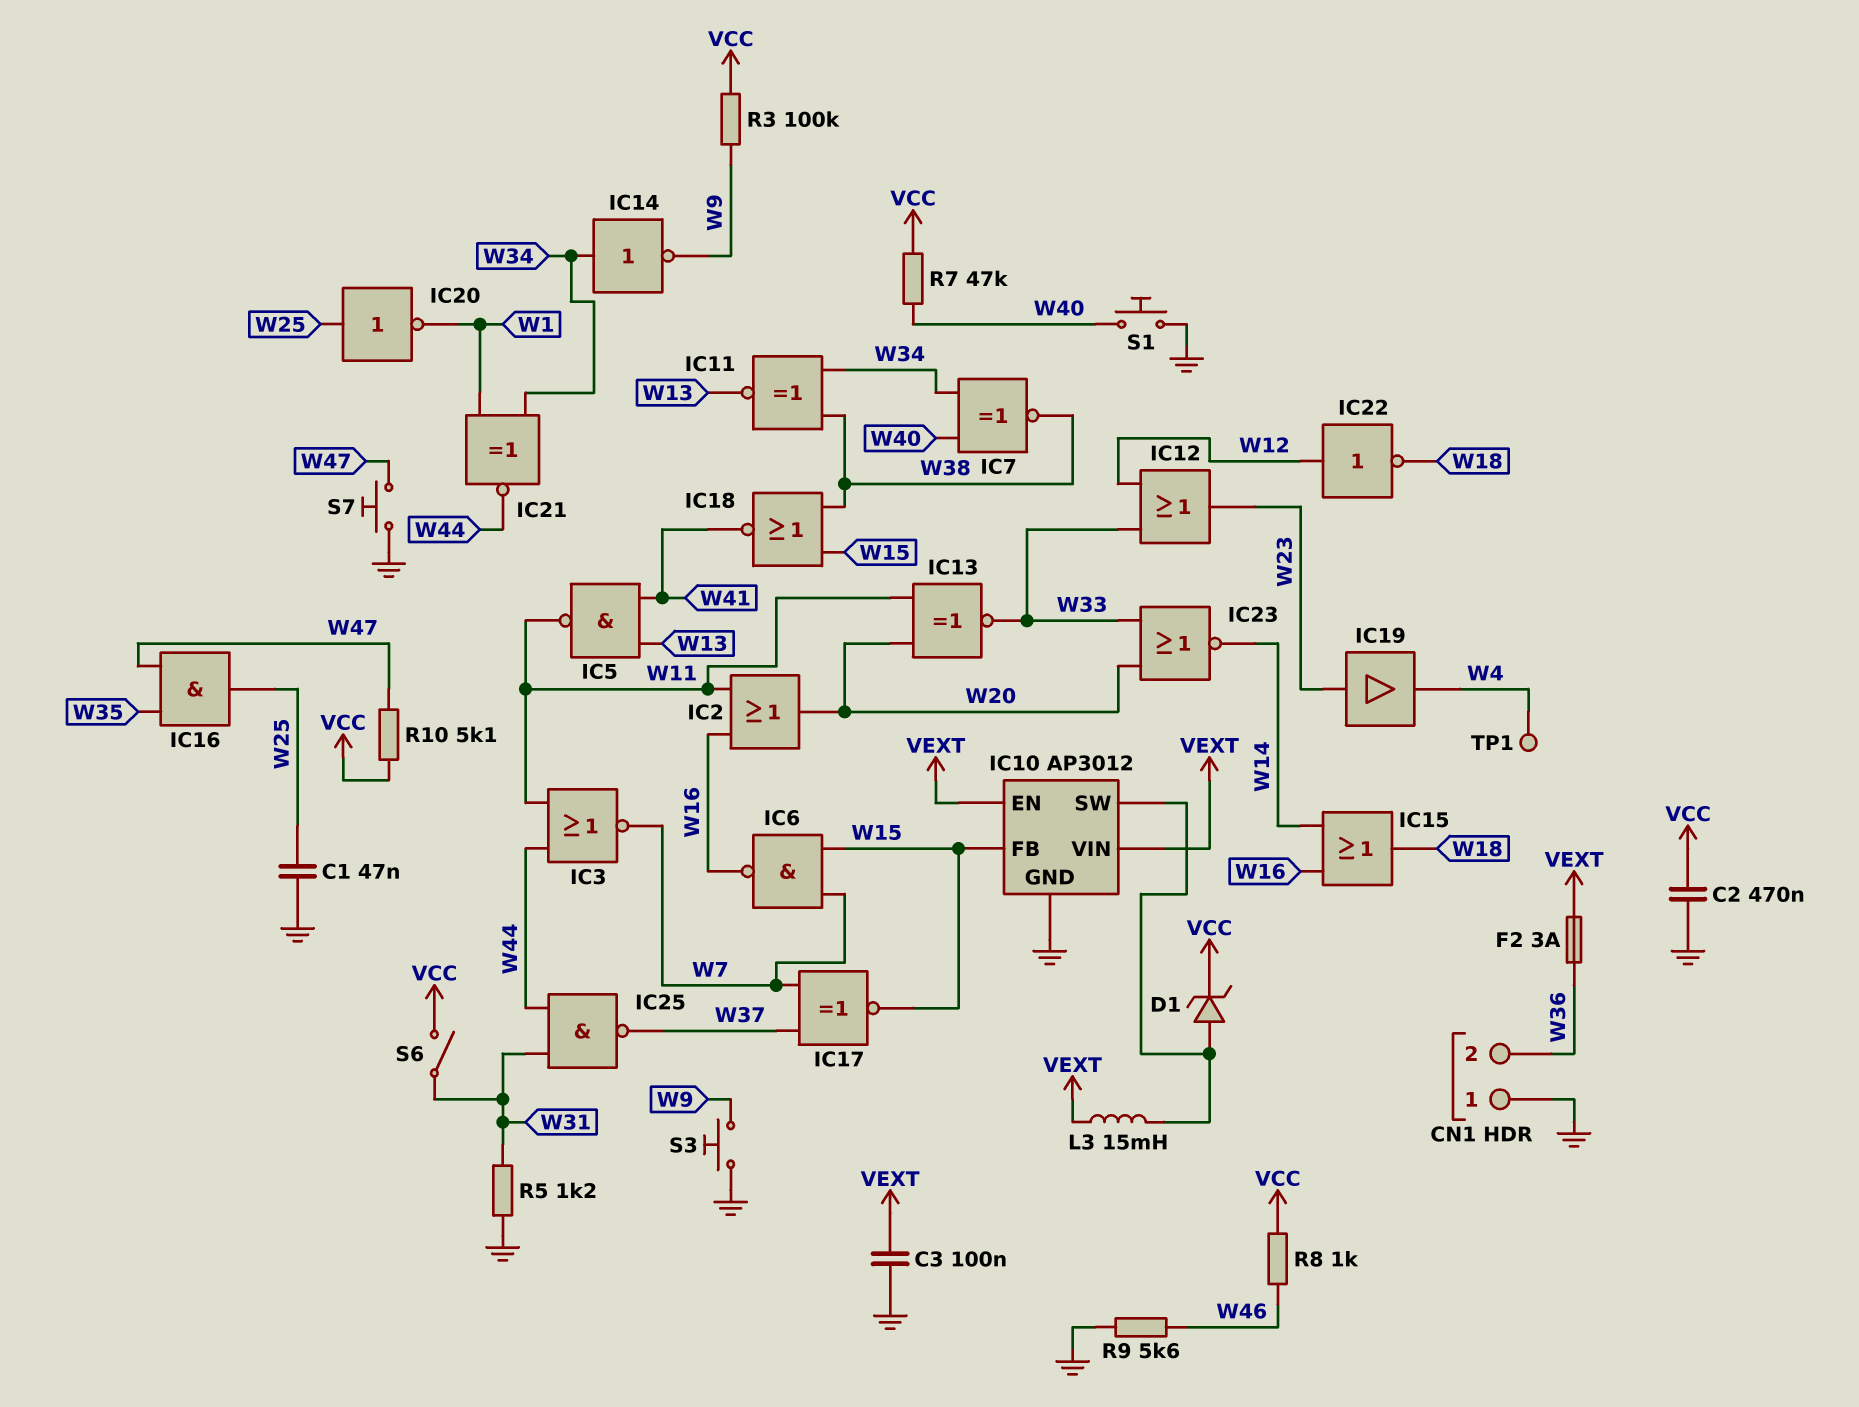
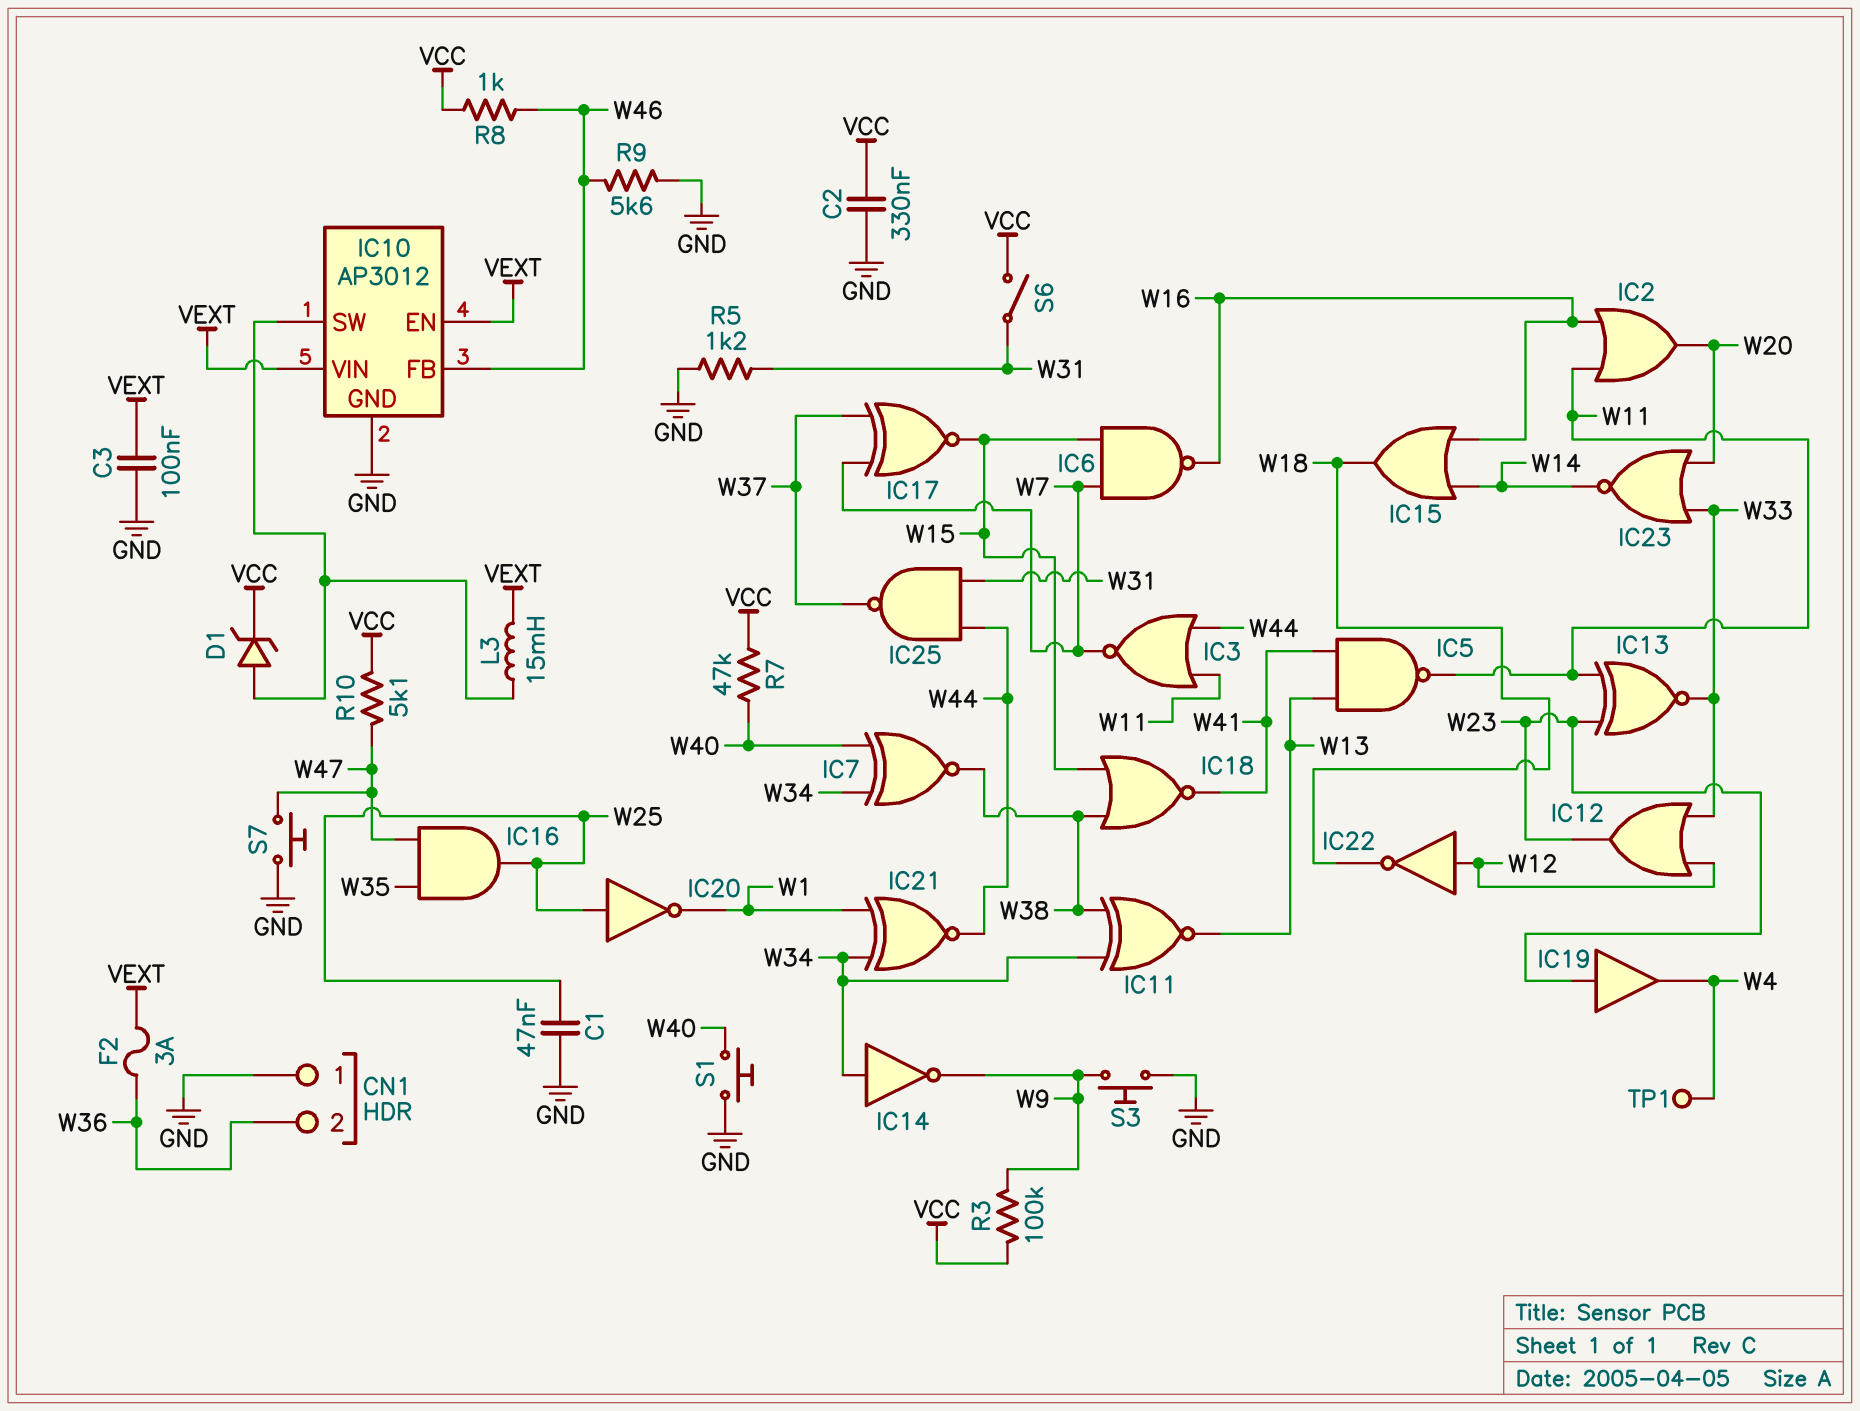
C2: 470nF (GND, VCC) -> 330nF (GND, VCC)
IC10 pin FB: W15 -> W46
IC13: XNOR (in W11, in W20, out W33) -> XNOR (in W11, in W23, out W33)

